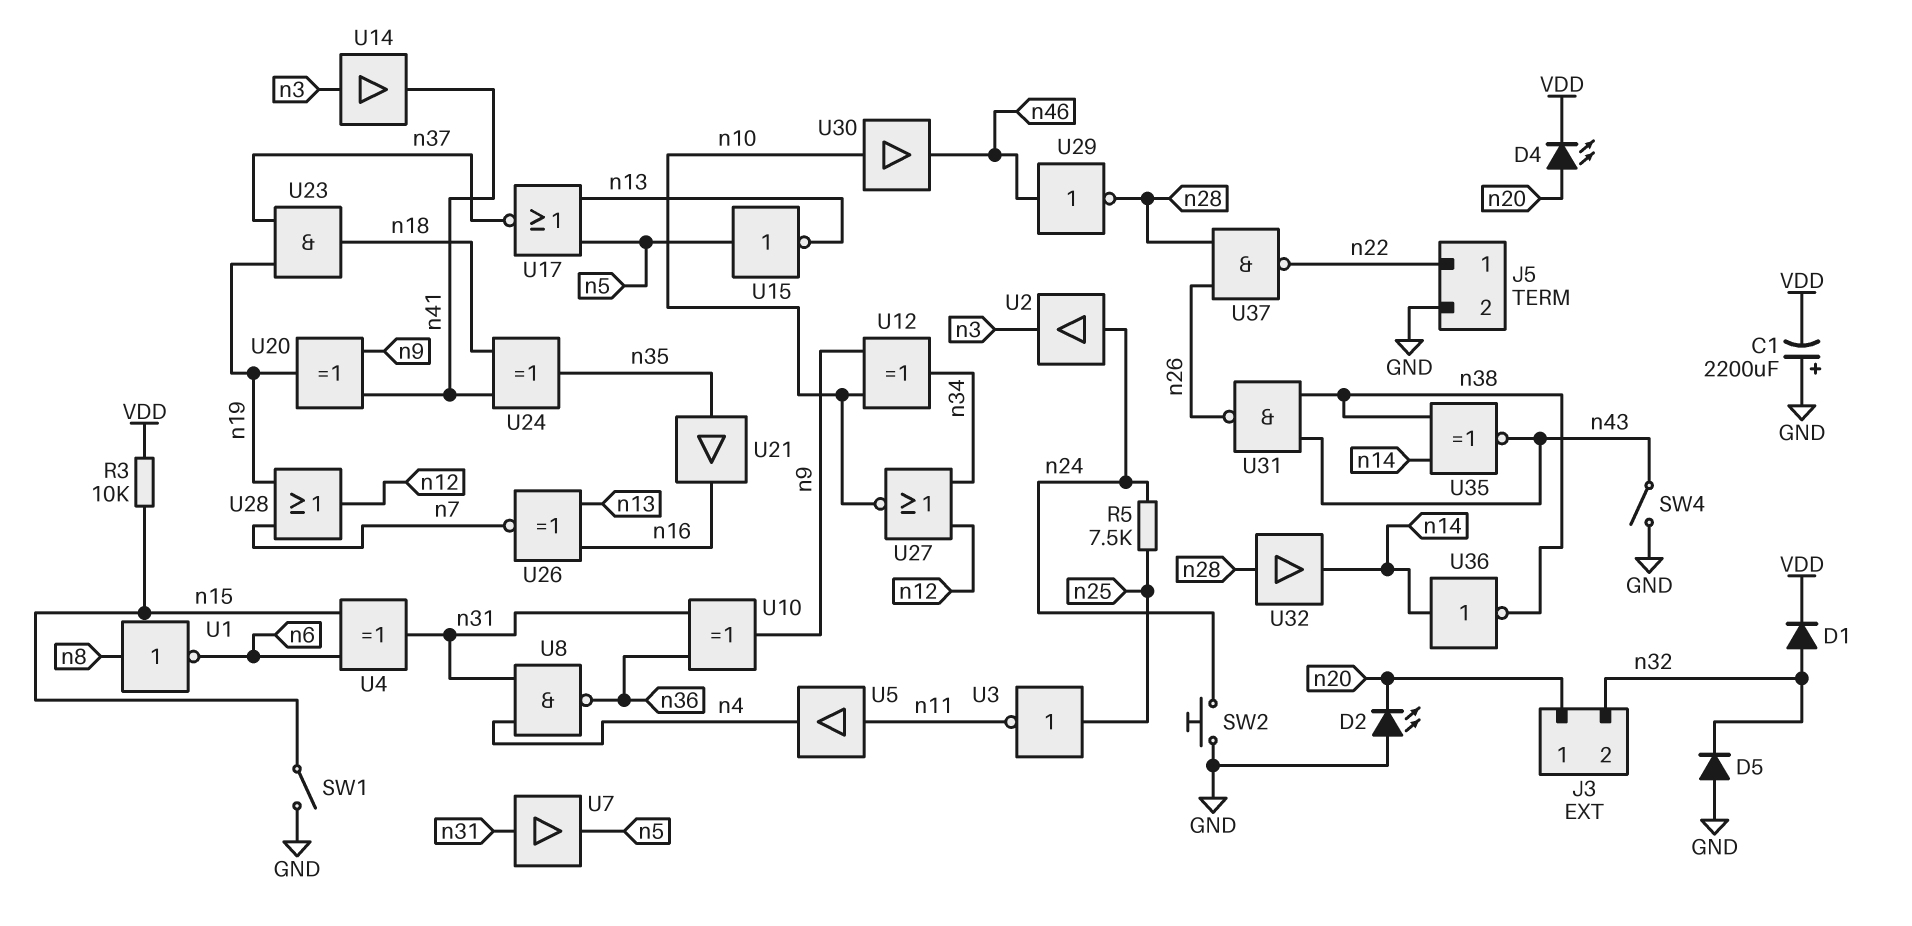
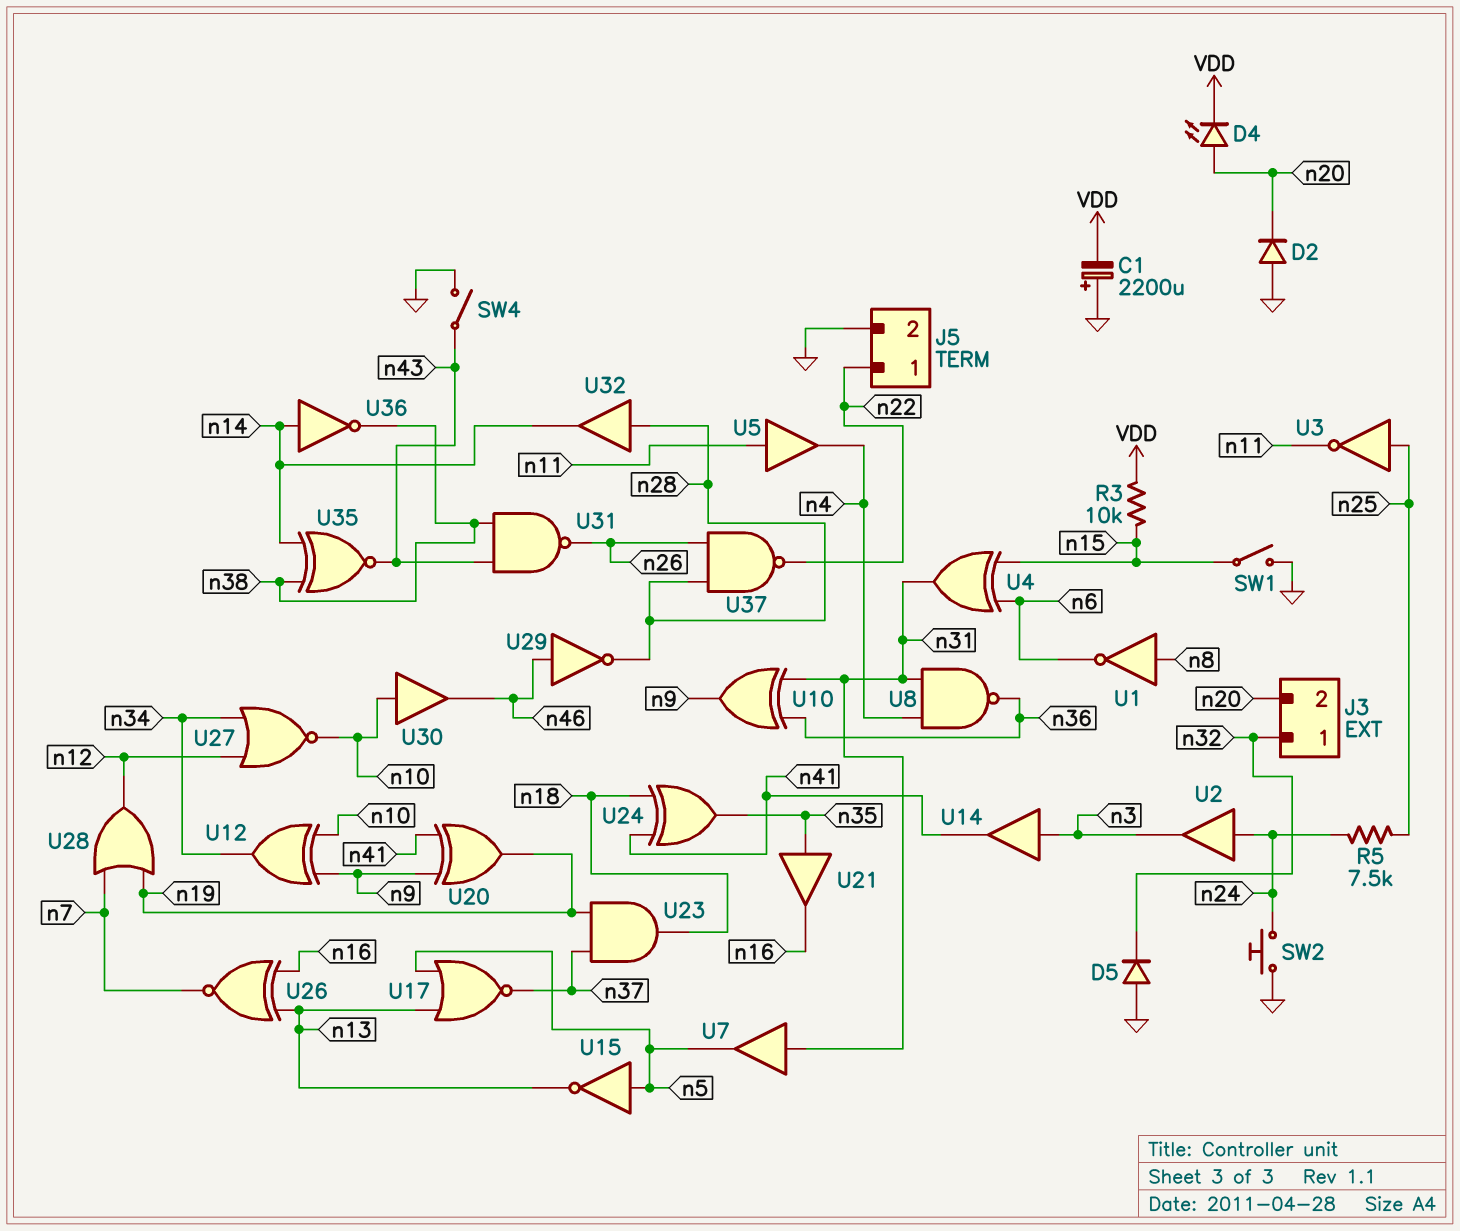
D1: diode (A n32, K VDD) -> none
D2: LED (A GND, K n20) -> diode (A GND, K n20)
J3 pin 1: n20 -> n32
J3 pin 2: n32 -> n20

